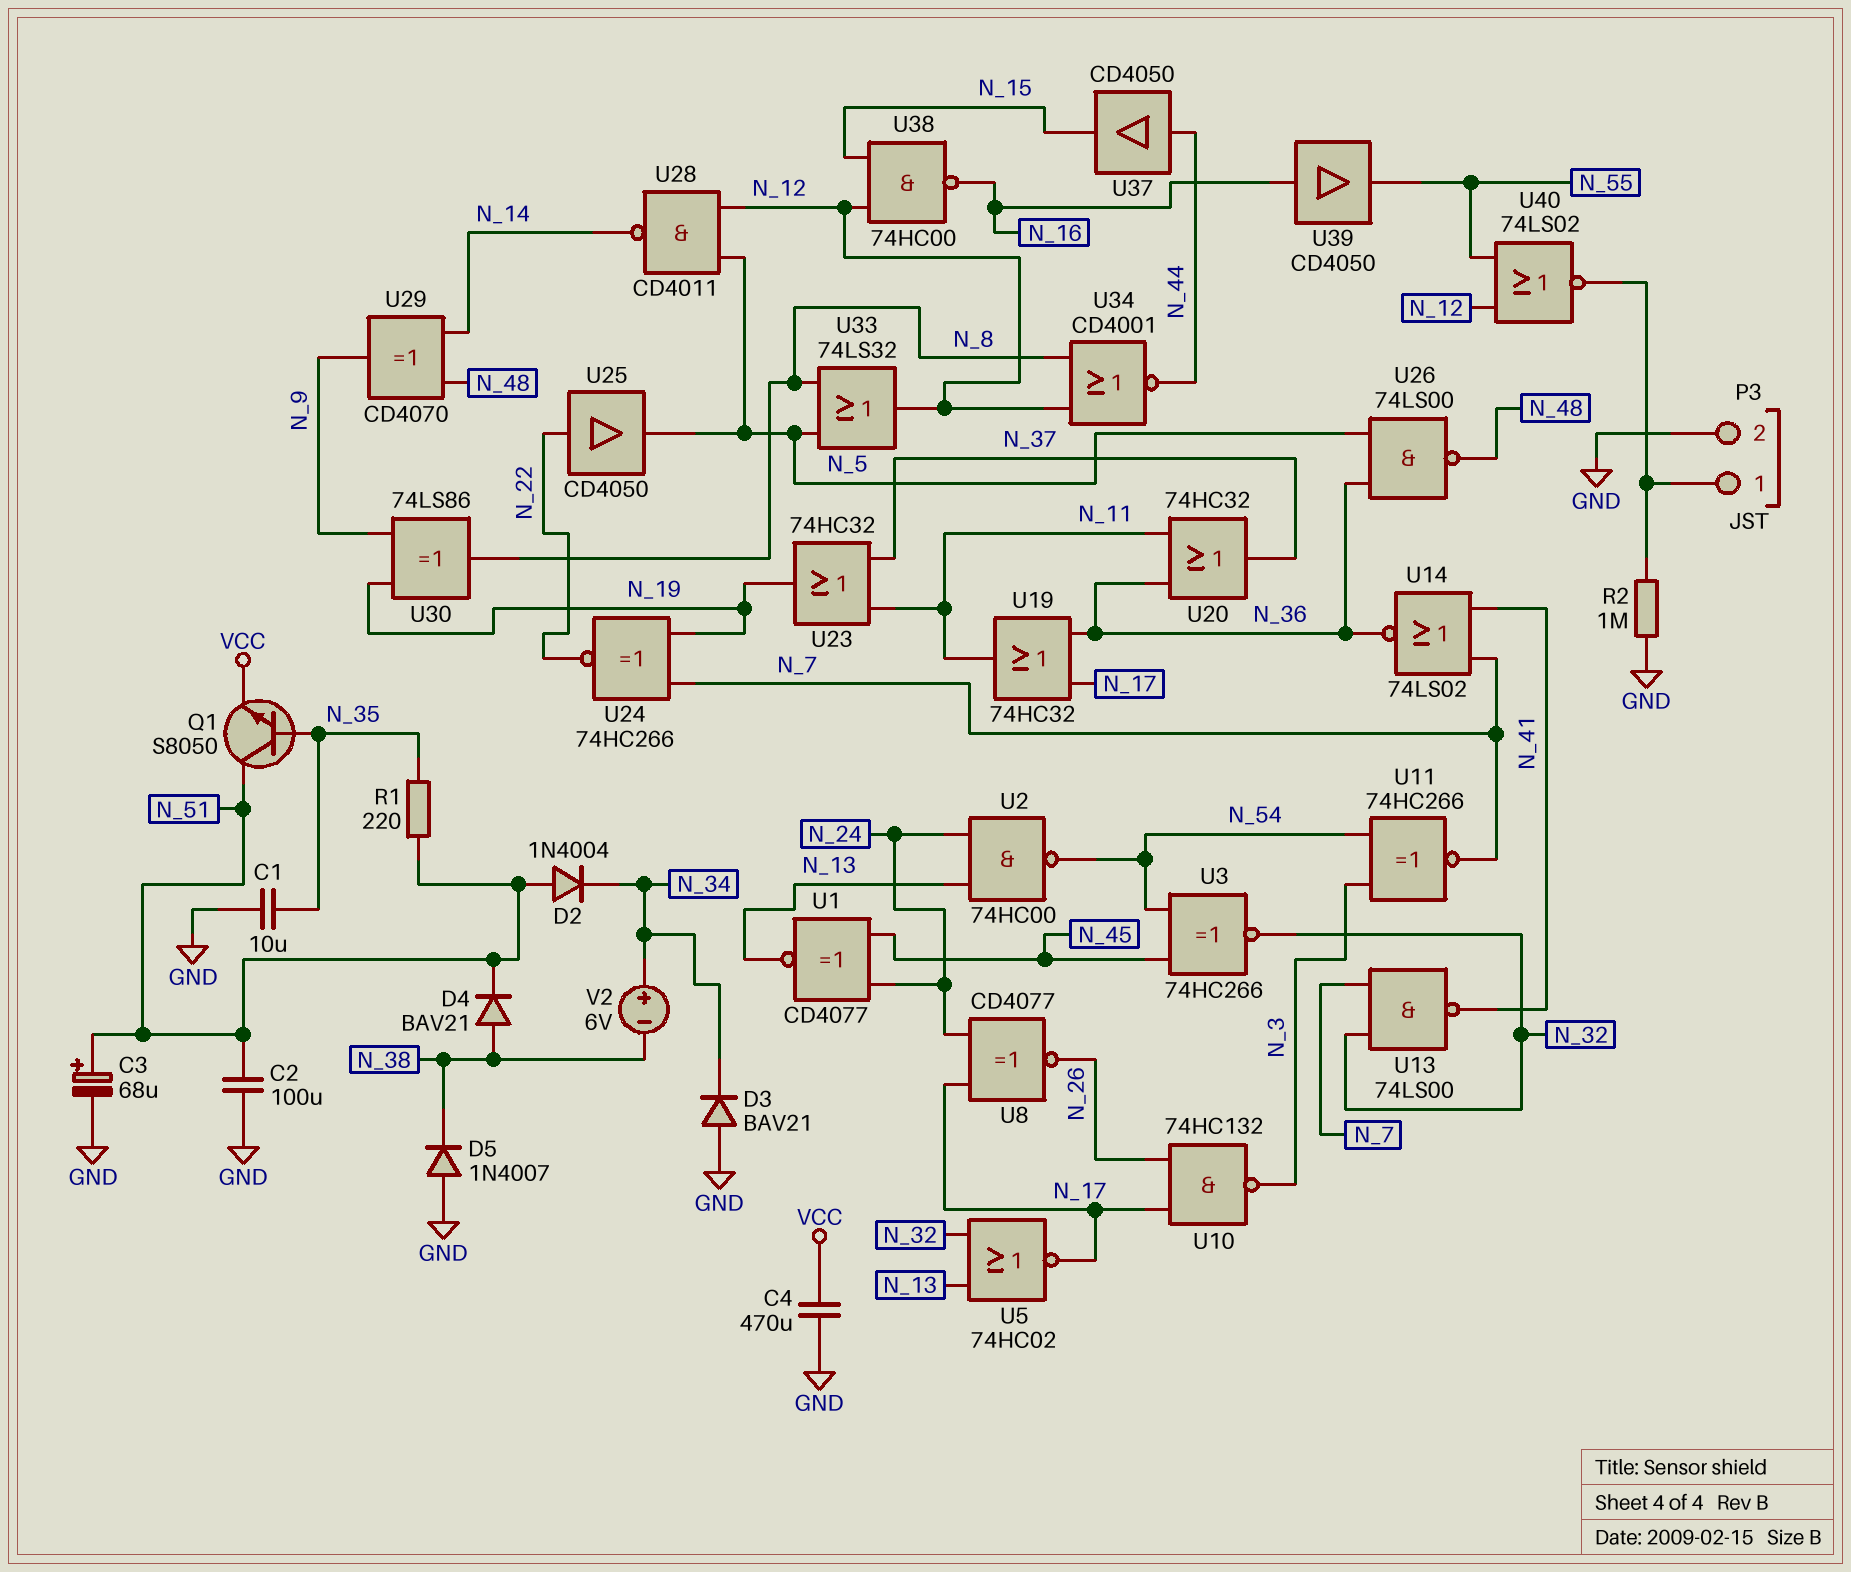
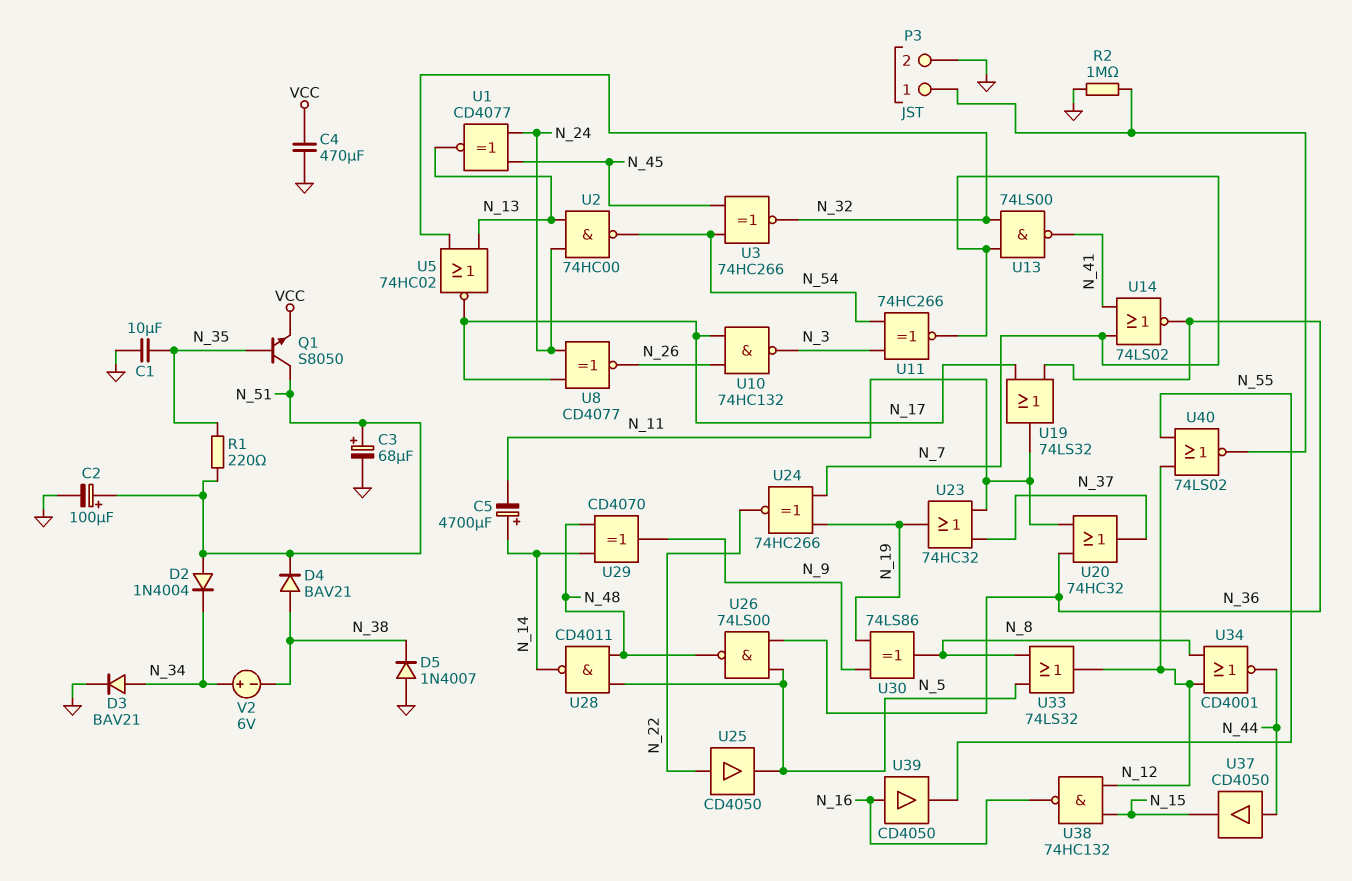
C2: 100uF (GND, N_51) -> 100uF (plus N_51, minus GND)
C5: none -> 4700uF (plus N_14, minus N_11)
D3: diode BAV21 (A GND, K N_34) -> diode BAV21 (A N_34, K GND)
U19: OR 74HC32 (in N_17, in N_36, out N_11) -> OR 74LS32 (in N_17, in N_36, out N_11)
U28: NAND CD4011 (in N_5, in N_12, out N_14) -> NAND CD4011 (in N_5, in N_48, out N_14)
U38: NAND 74HC00 (in N_12, in N_15, out N_16) -> NAND 74HC132 (in N_12, in N_15, out N_16)

